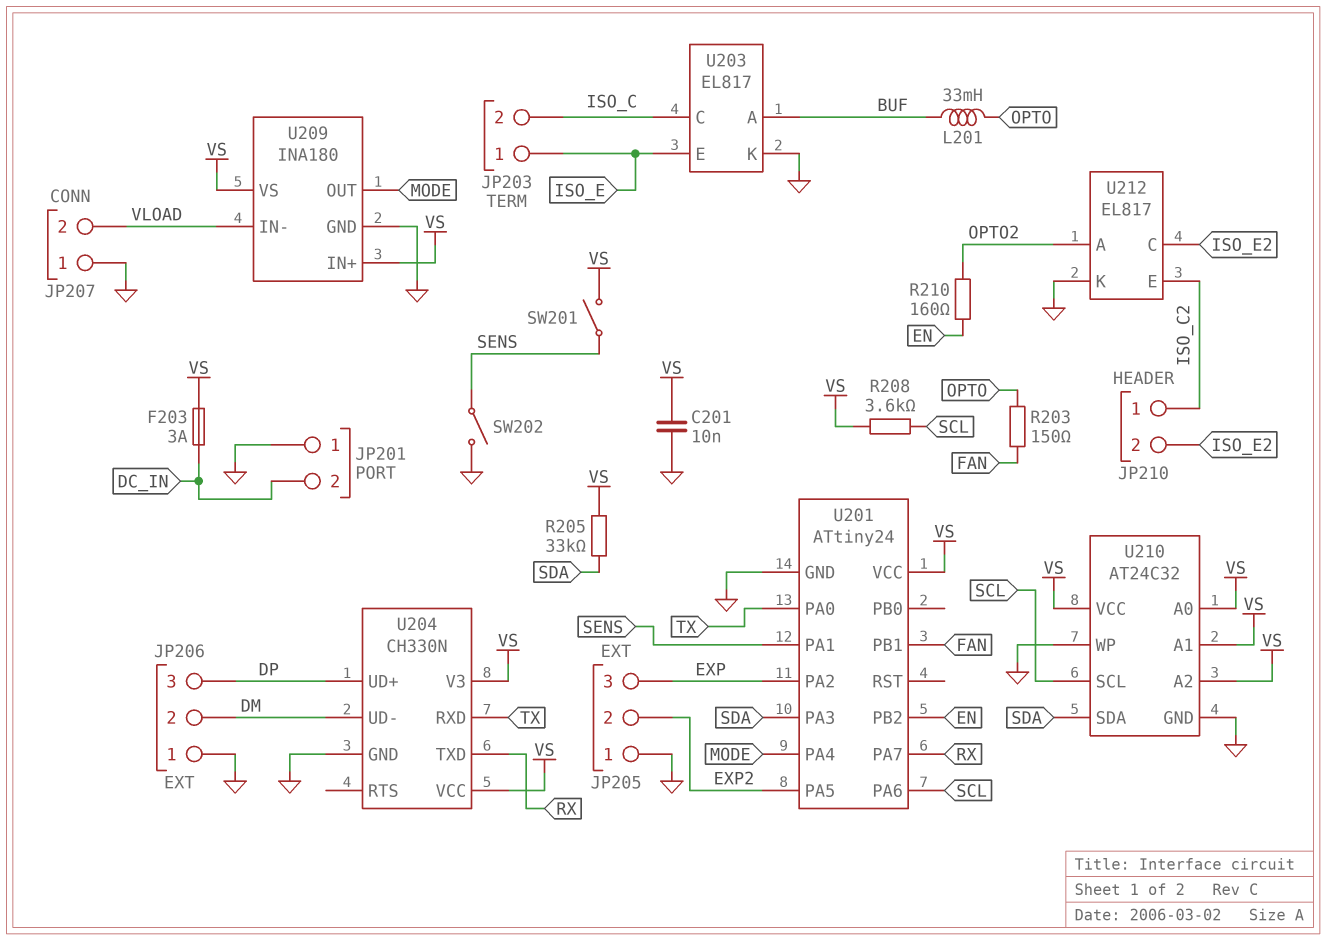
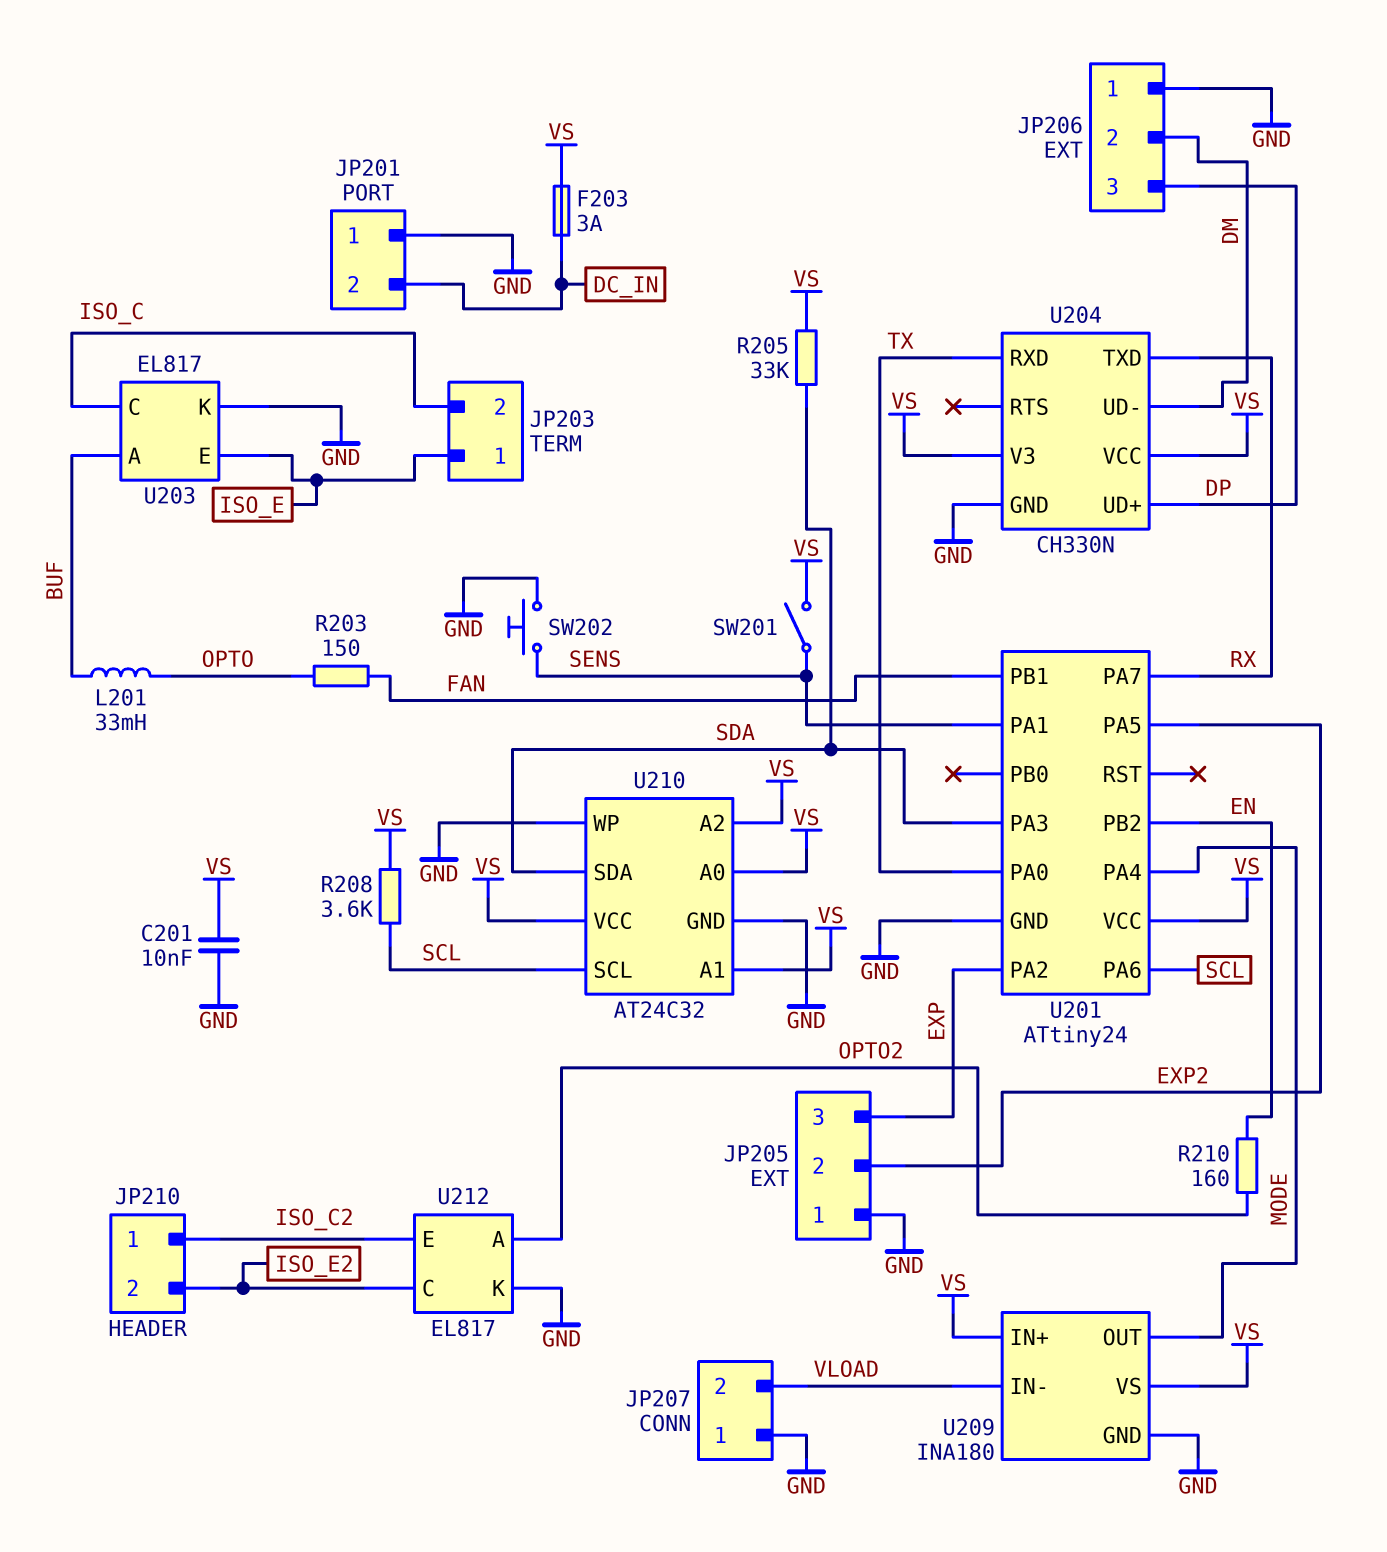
SW202: switch (GND, SENS) -> button (GND, SENS)

